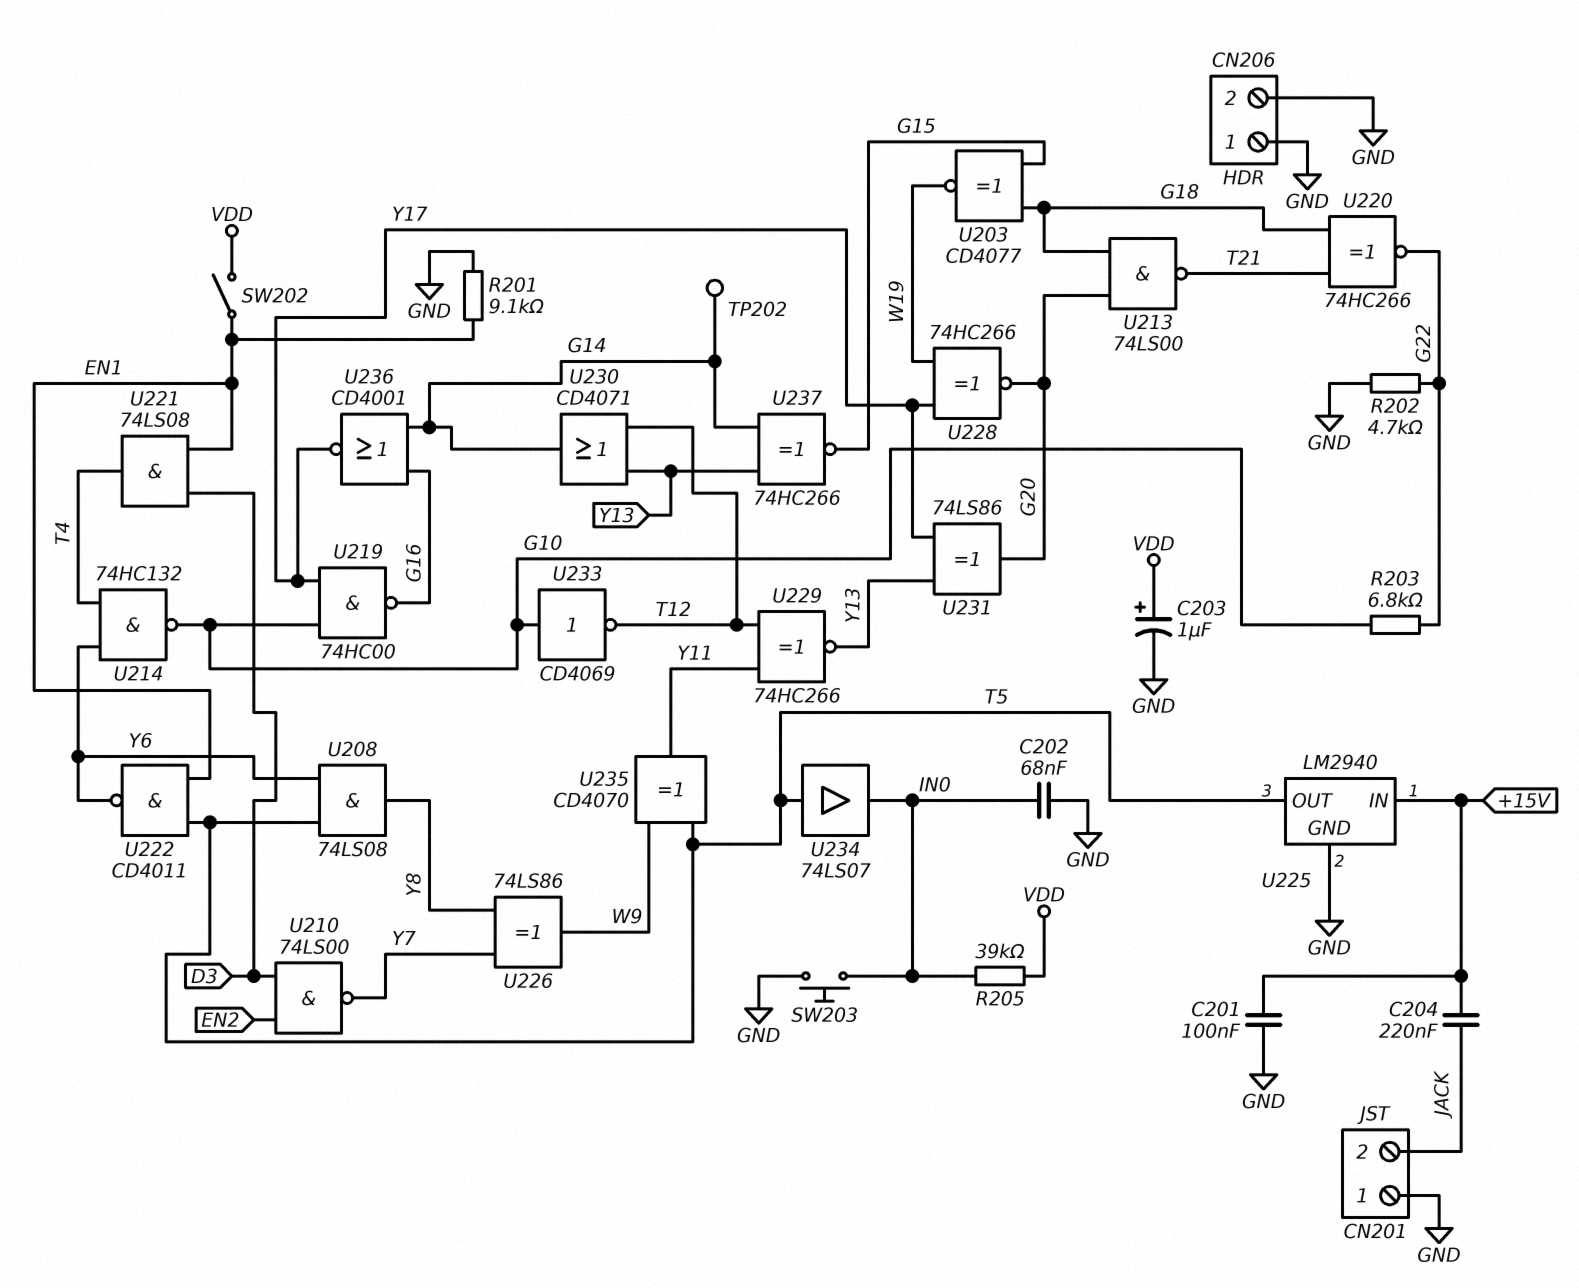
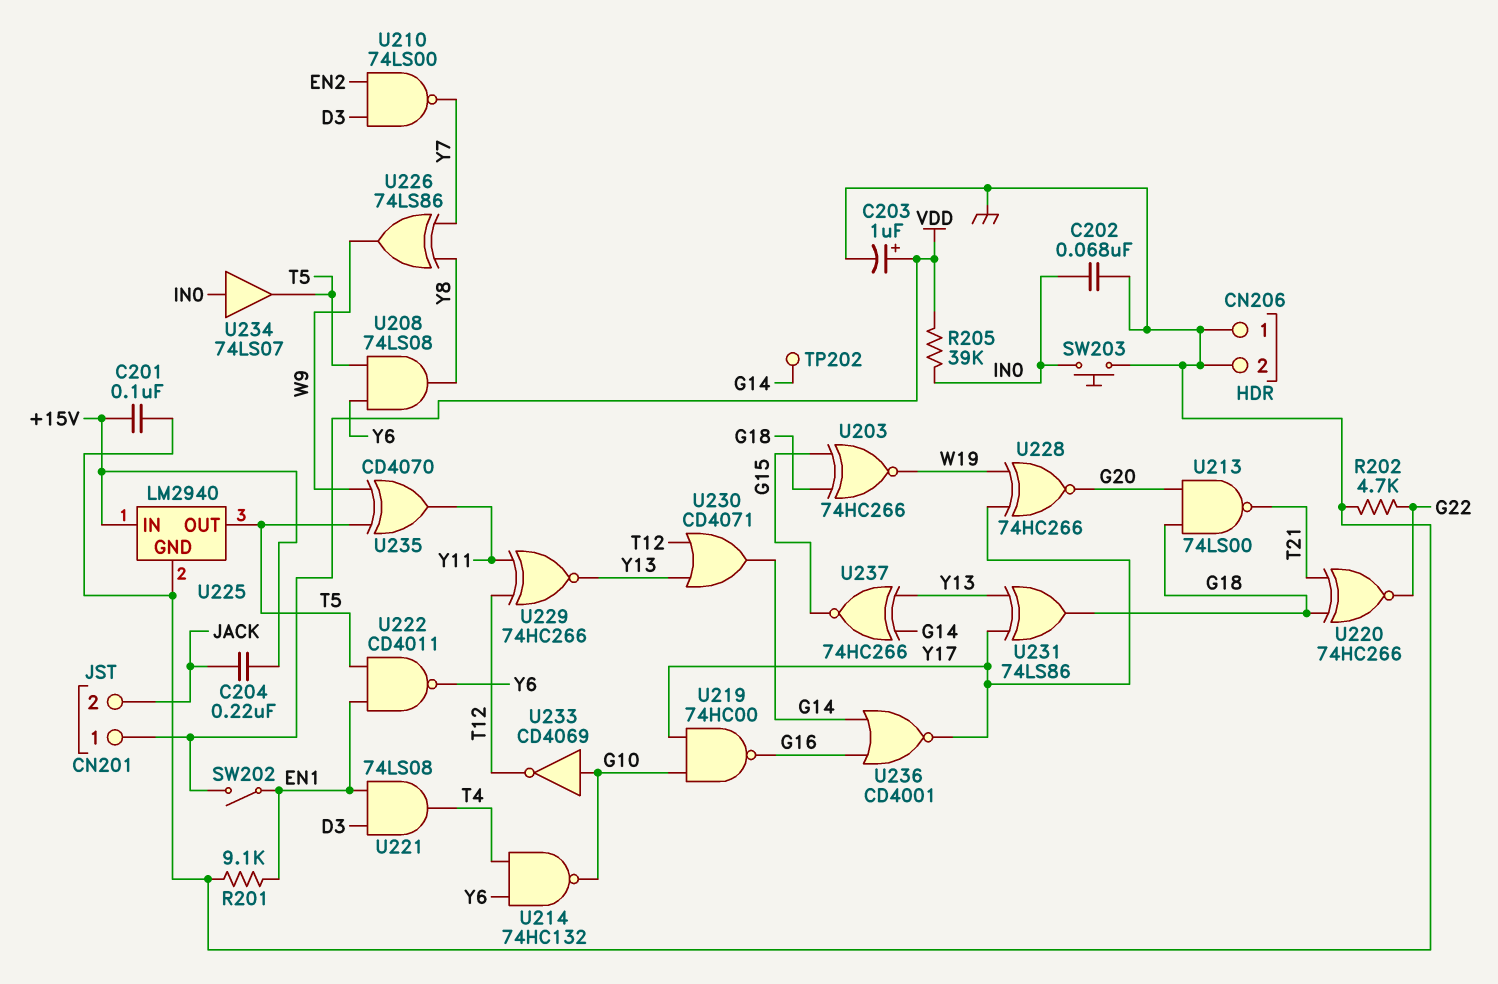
CN201 pin 1: GND -> VDD
R203: 6.8k (G10, G22) -> none
U203: XNOR CD4077 (in G15, in G18, out W19) -> XNOR 74HC266 (in G15, in G18, out W19)
U231: XOR 74LS86 (in Y13, in Y17, out G20) -> XOR 74LS86 (in Y13, in Y17, out G18)
U234: buffer 74LS07 (in T5, out IN0) -> buffer 74LS07 (in IN0, out T5)

